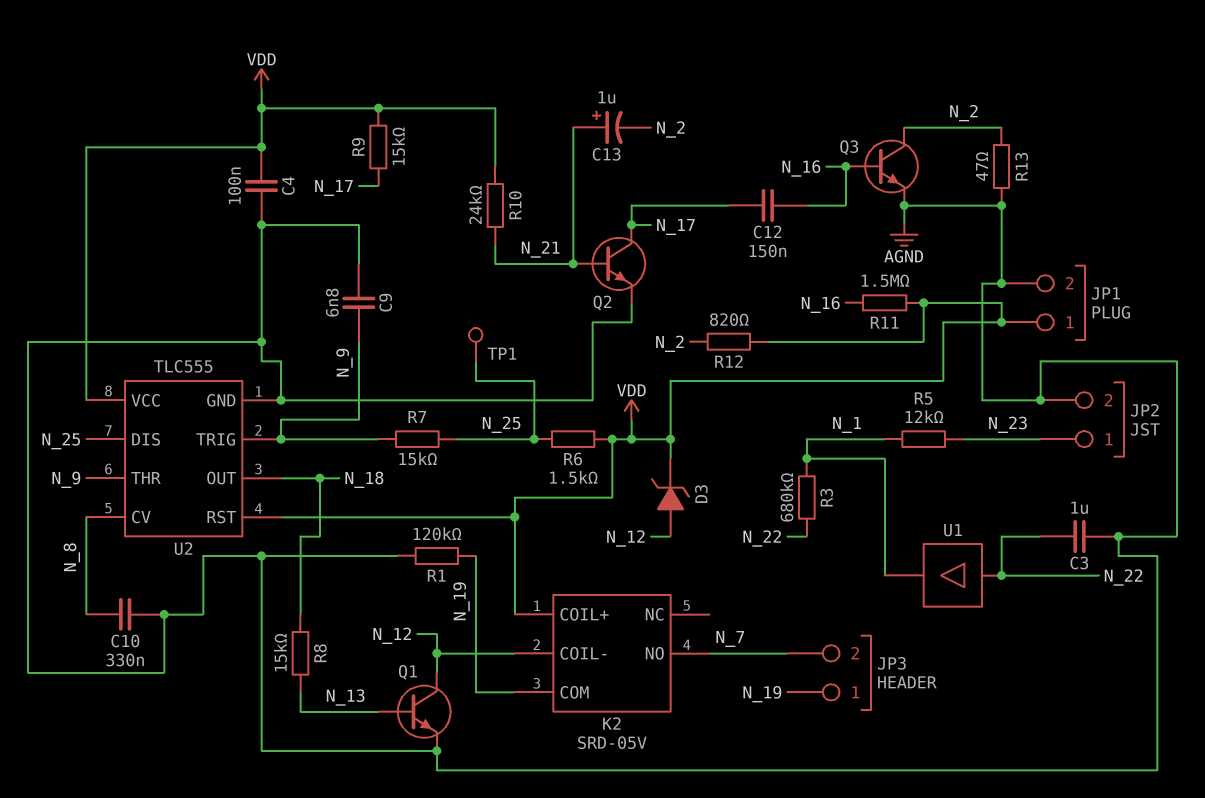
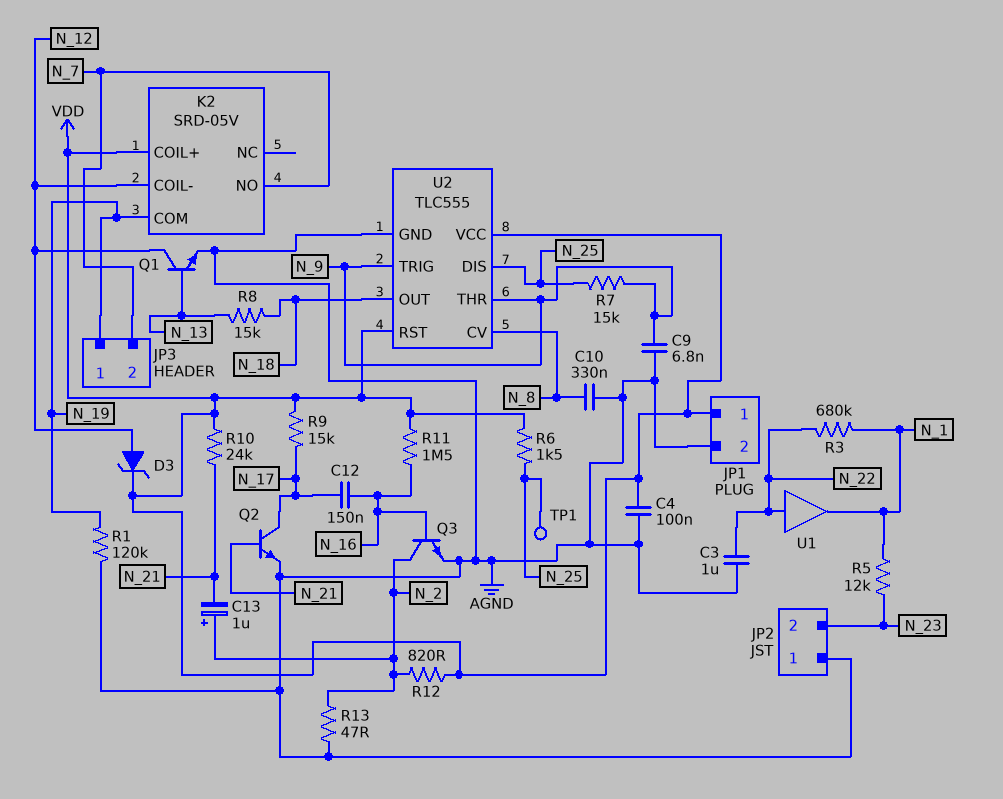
C13: 1uF (plus N_21, minus N_2) -> 1uF (plus N_2, minus N_21)
JP2 pin 1: N_23 -> AGND
JP2 pin 2: AGND -> N_23

